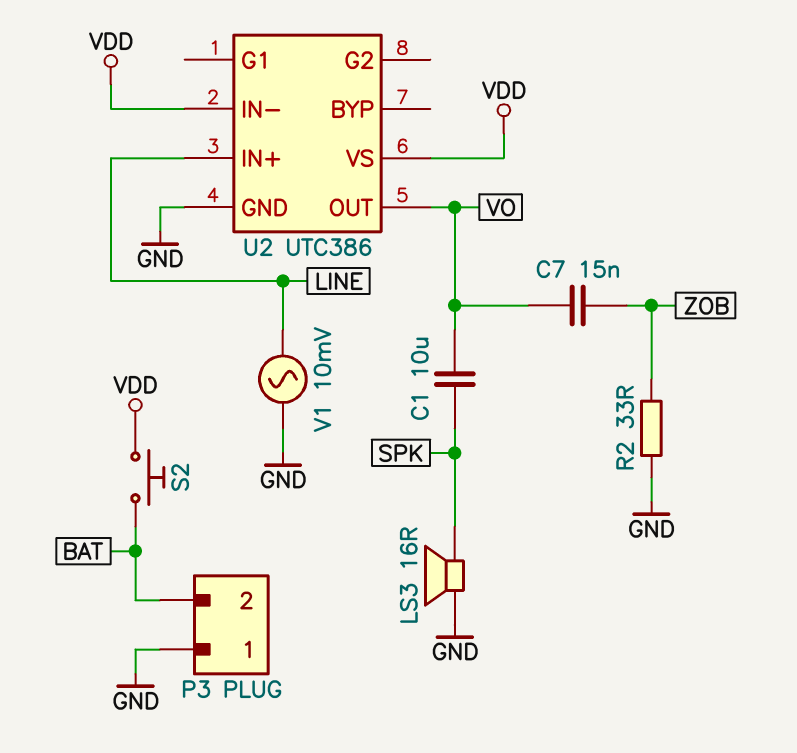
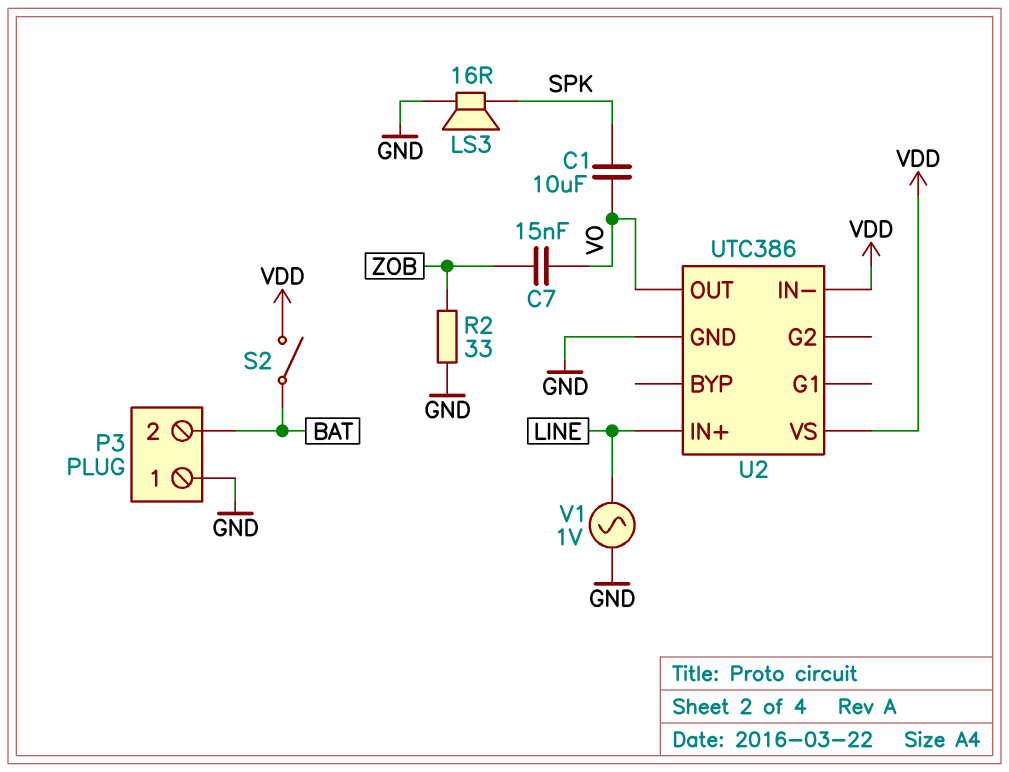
S2: button (BAT, VDD) -> switch (BAT, VDD)
V1: AC 10mV (GND, LINE) -> AC 1V (GND, LINE)

